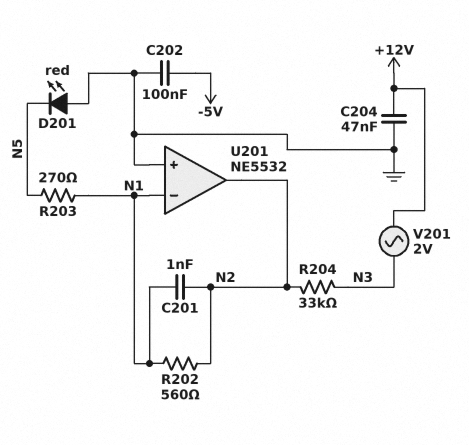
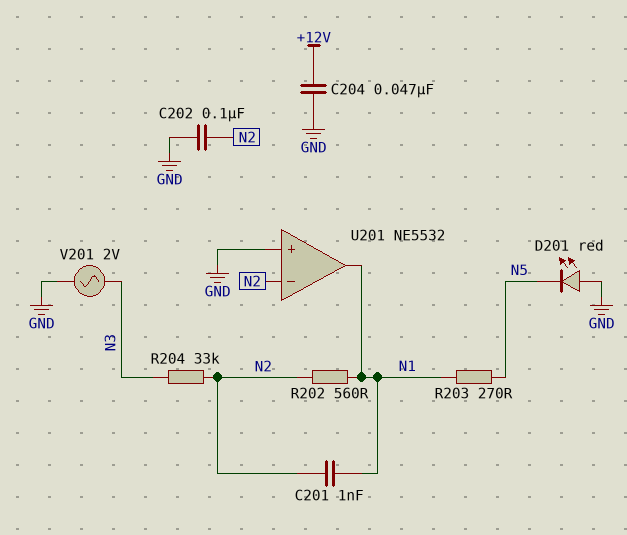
C202: 100nF (-5V, GND) -> 100nF (GND, N2)
U201 pin in-: N1 -> N2
U201 pin out: N2 -> N1
V201: AC 2V (+12V, N3) -> AC 2V (GND, N3)

